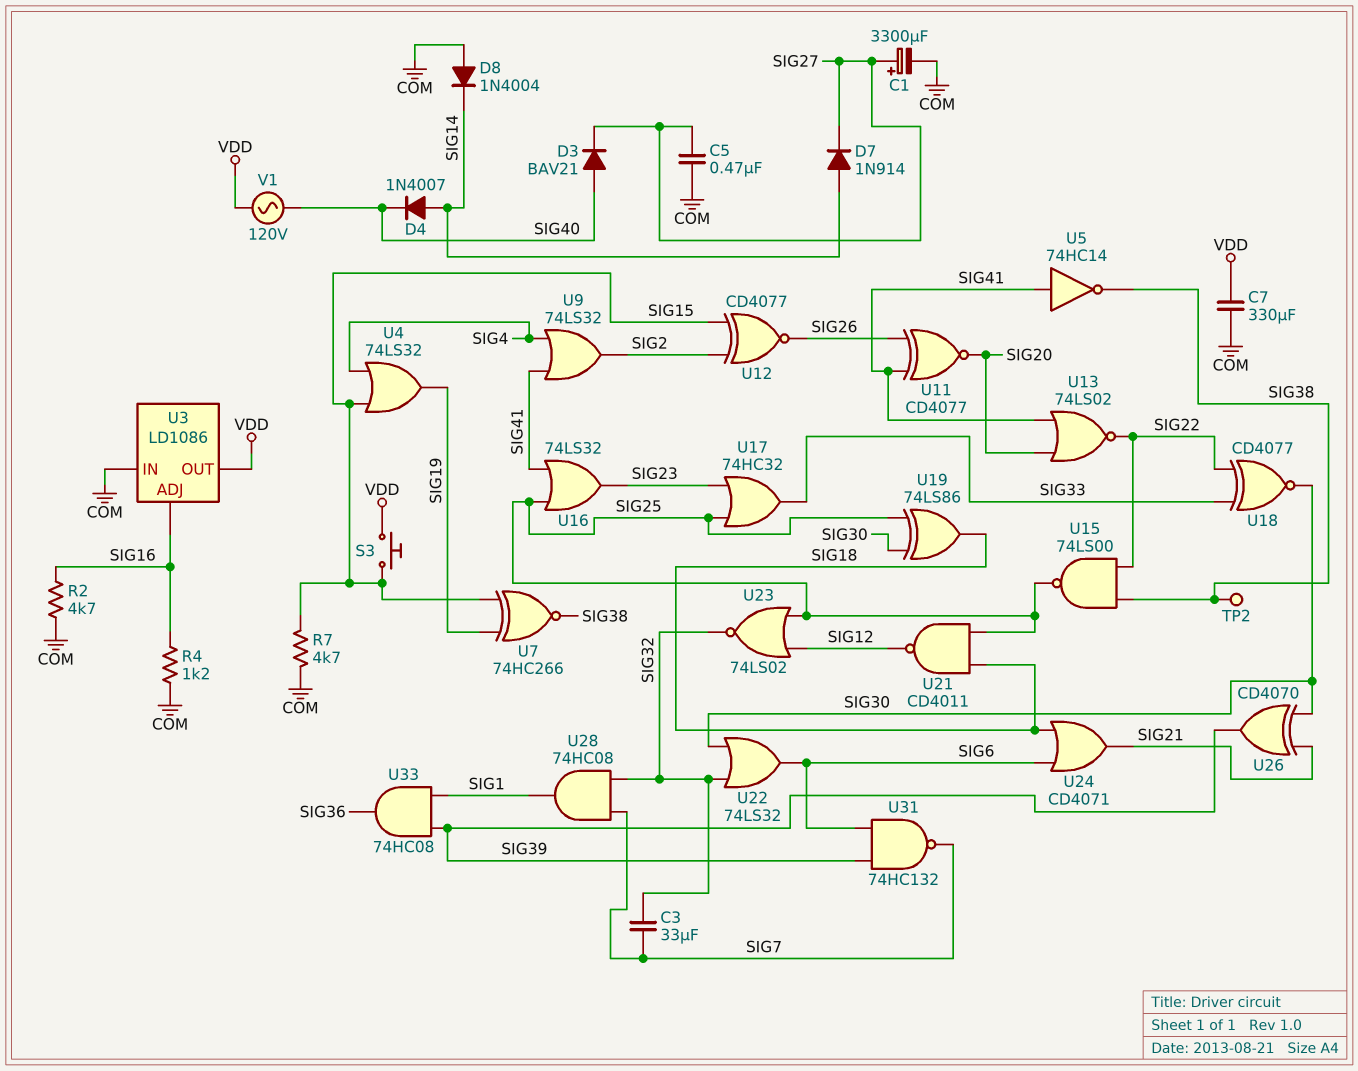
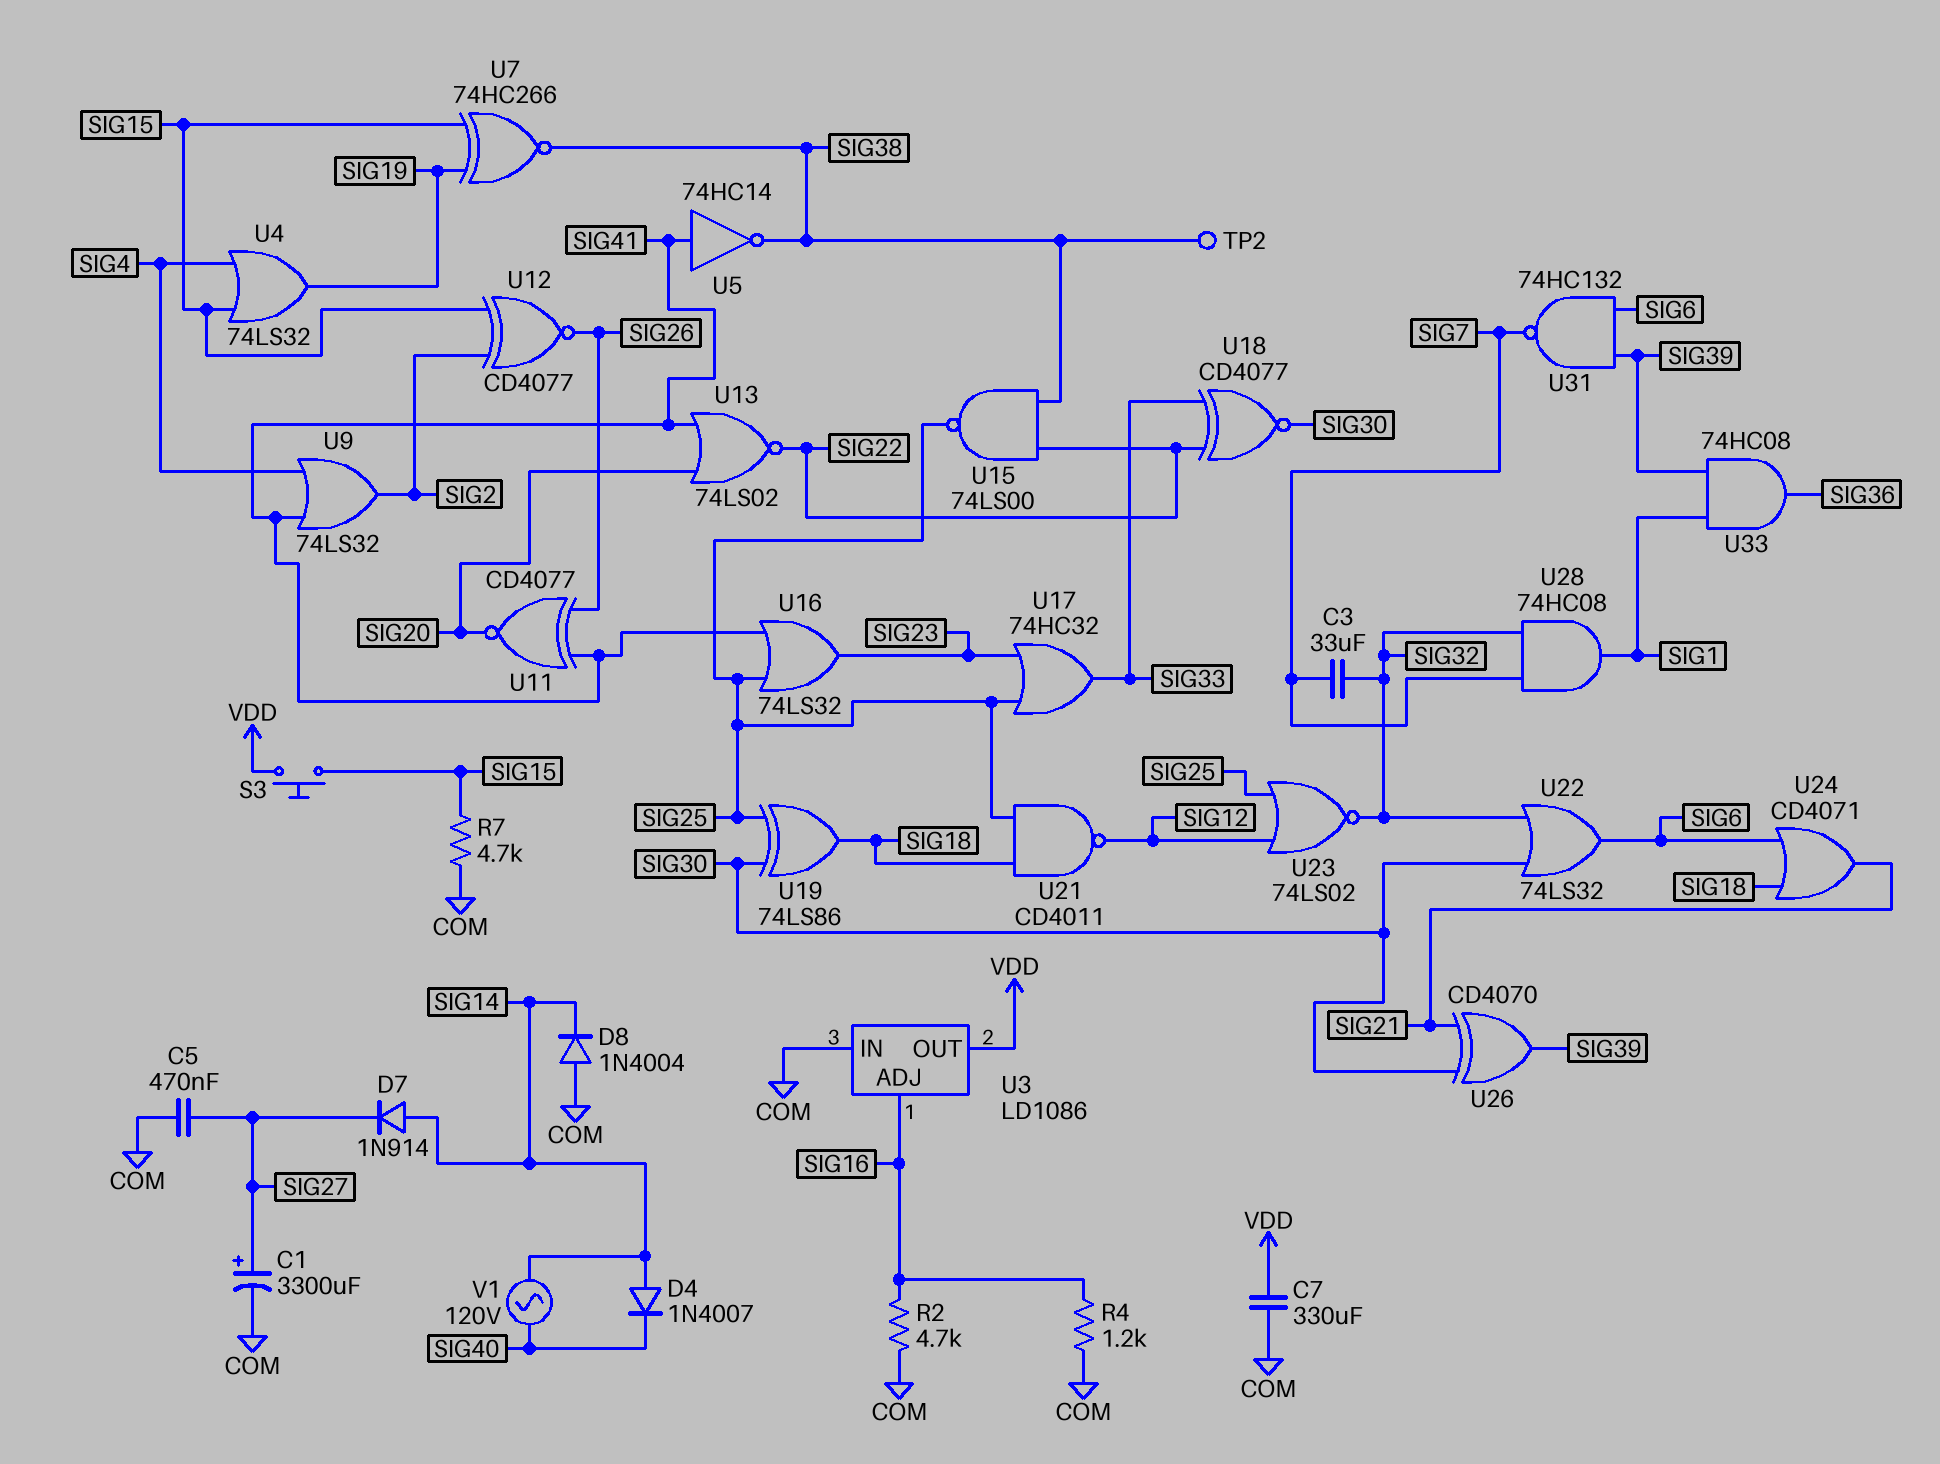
D3: diode BAV21 (A SIG40, K SIG27) -> none
V1: AC 120V (SIG40, VDD) -> AC 120V (SIG14, SIG40)

